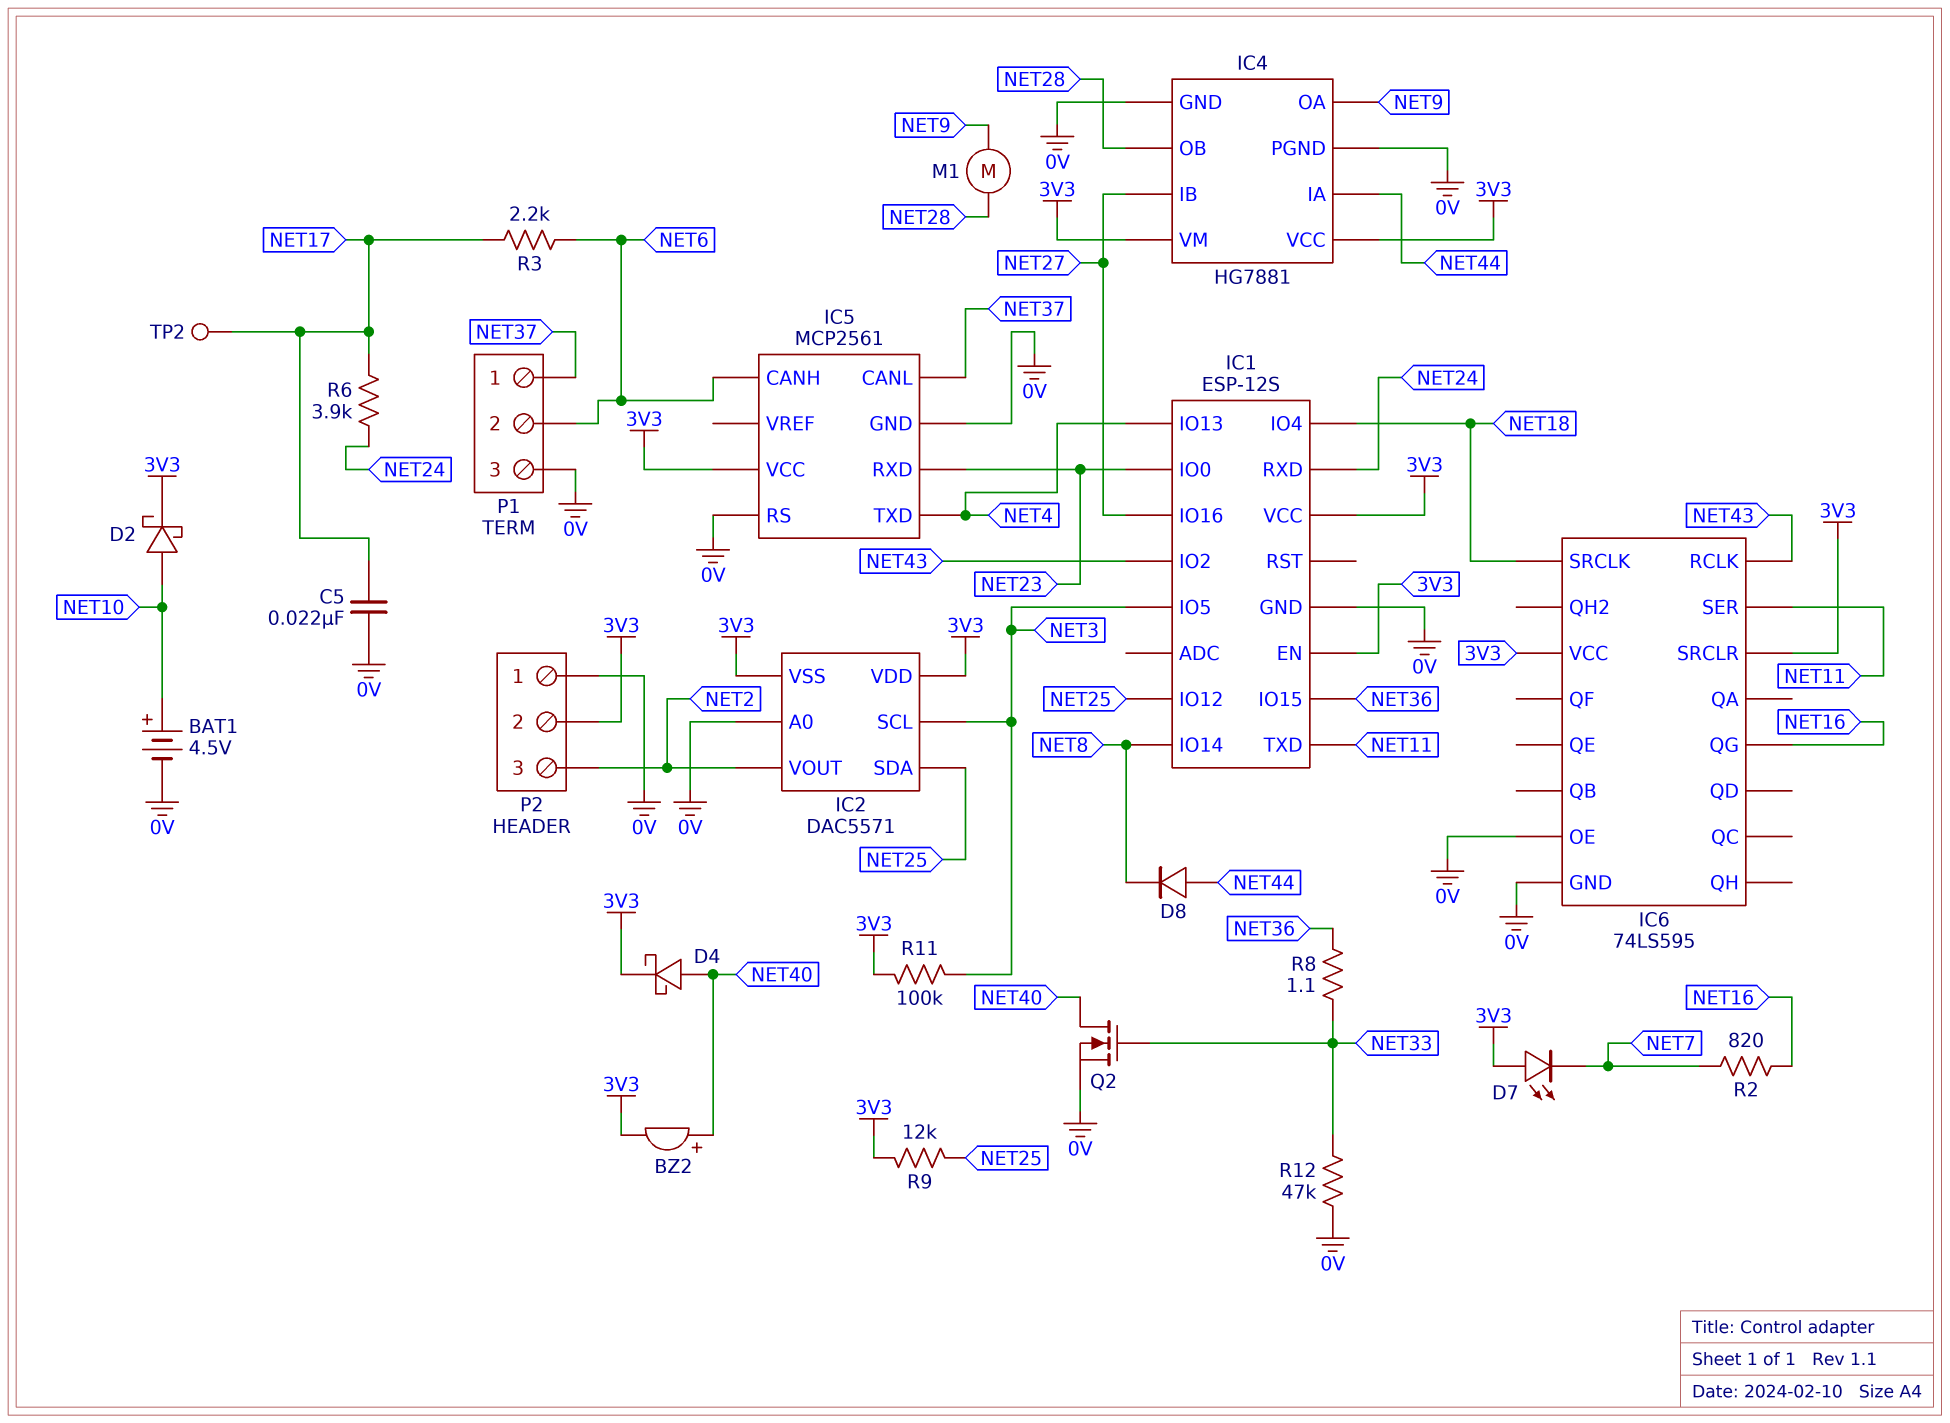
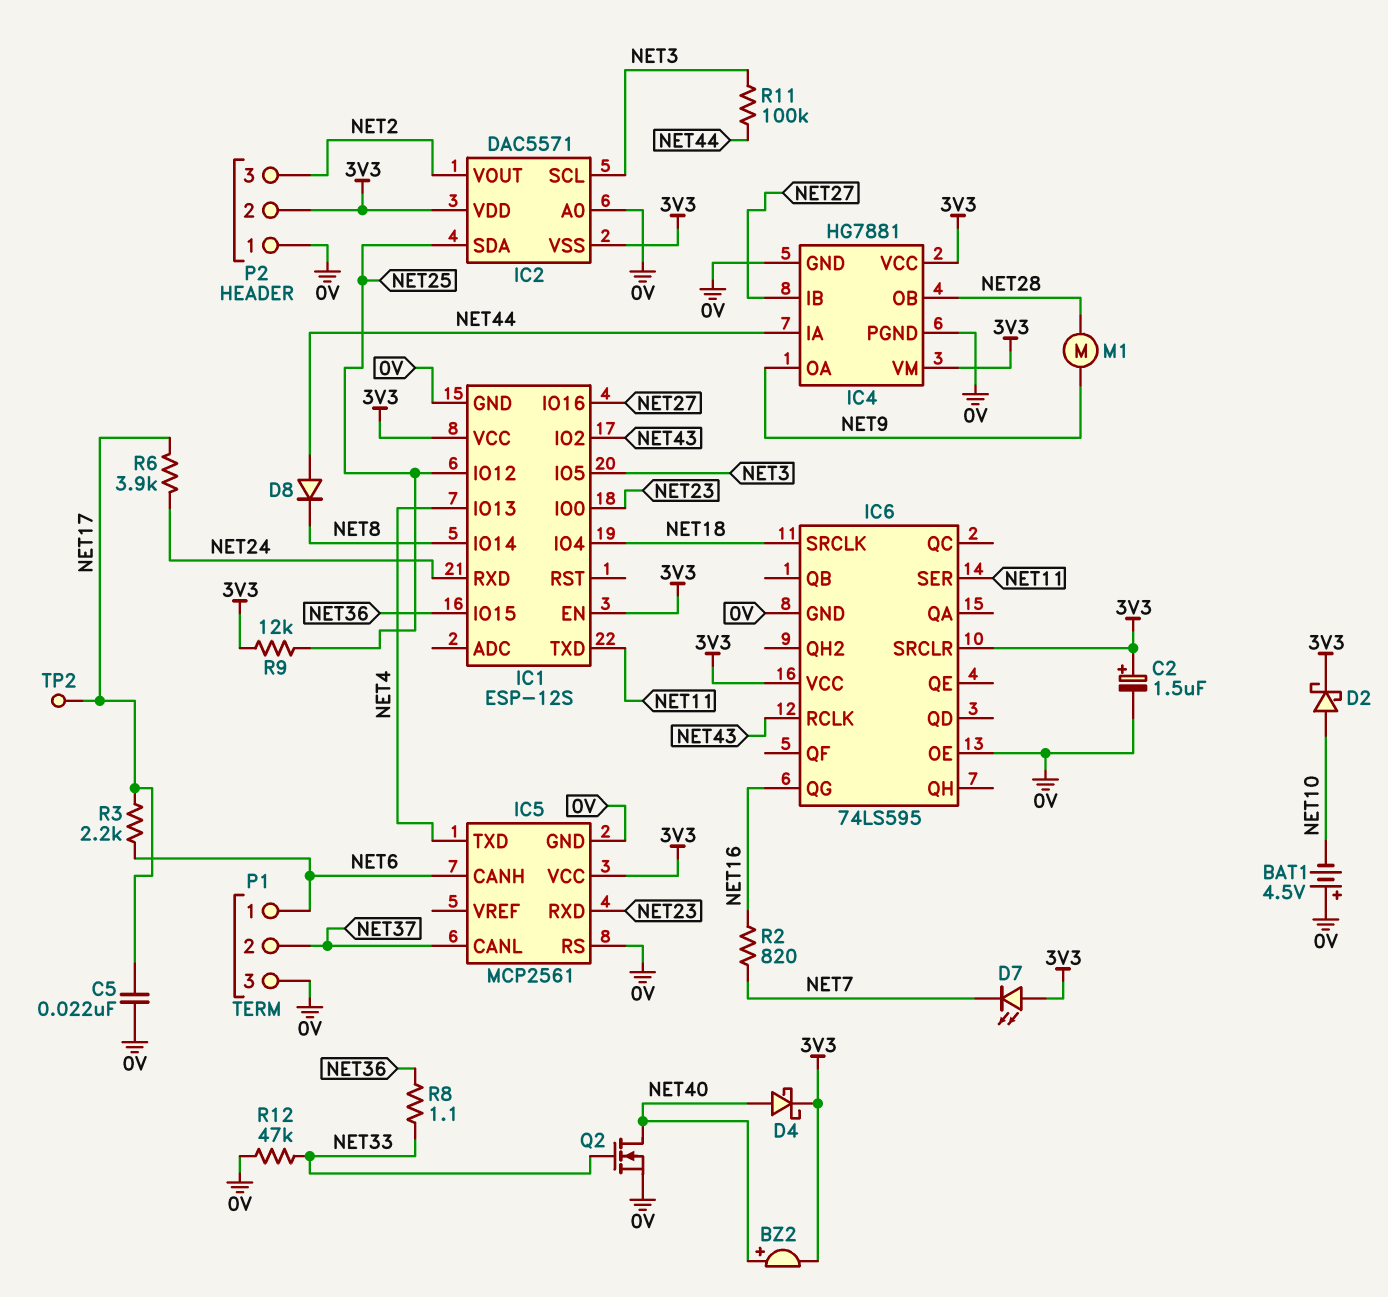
BAT1: 4.5V (plus NET10, minus 0V) -> 4.5V (plus 0V, minus NET10)
C2: none -> 1.5uF (plus 3V3, minus 0V)
P1 pin 1: NET37 -> NET6
P1 pin 2: NET6 -> NET37
R11: 100k (3V3, NET3) -> 100k (NET3, NET44)

